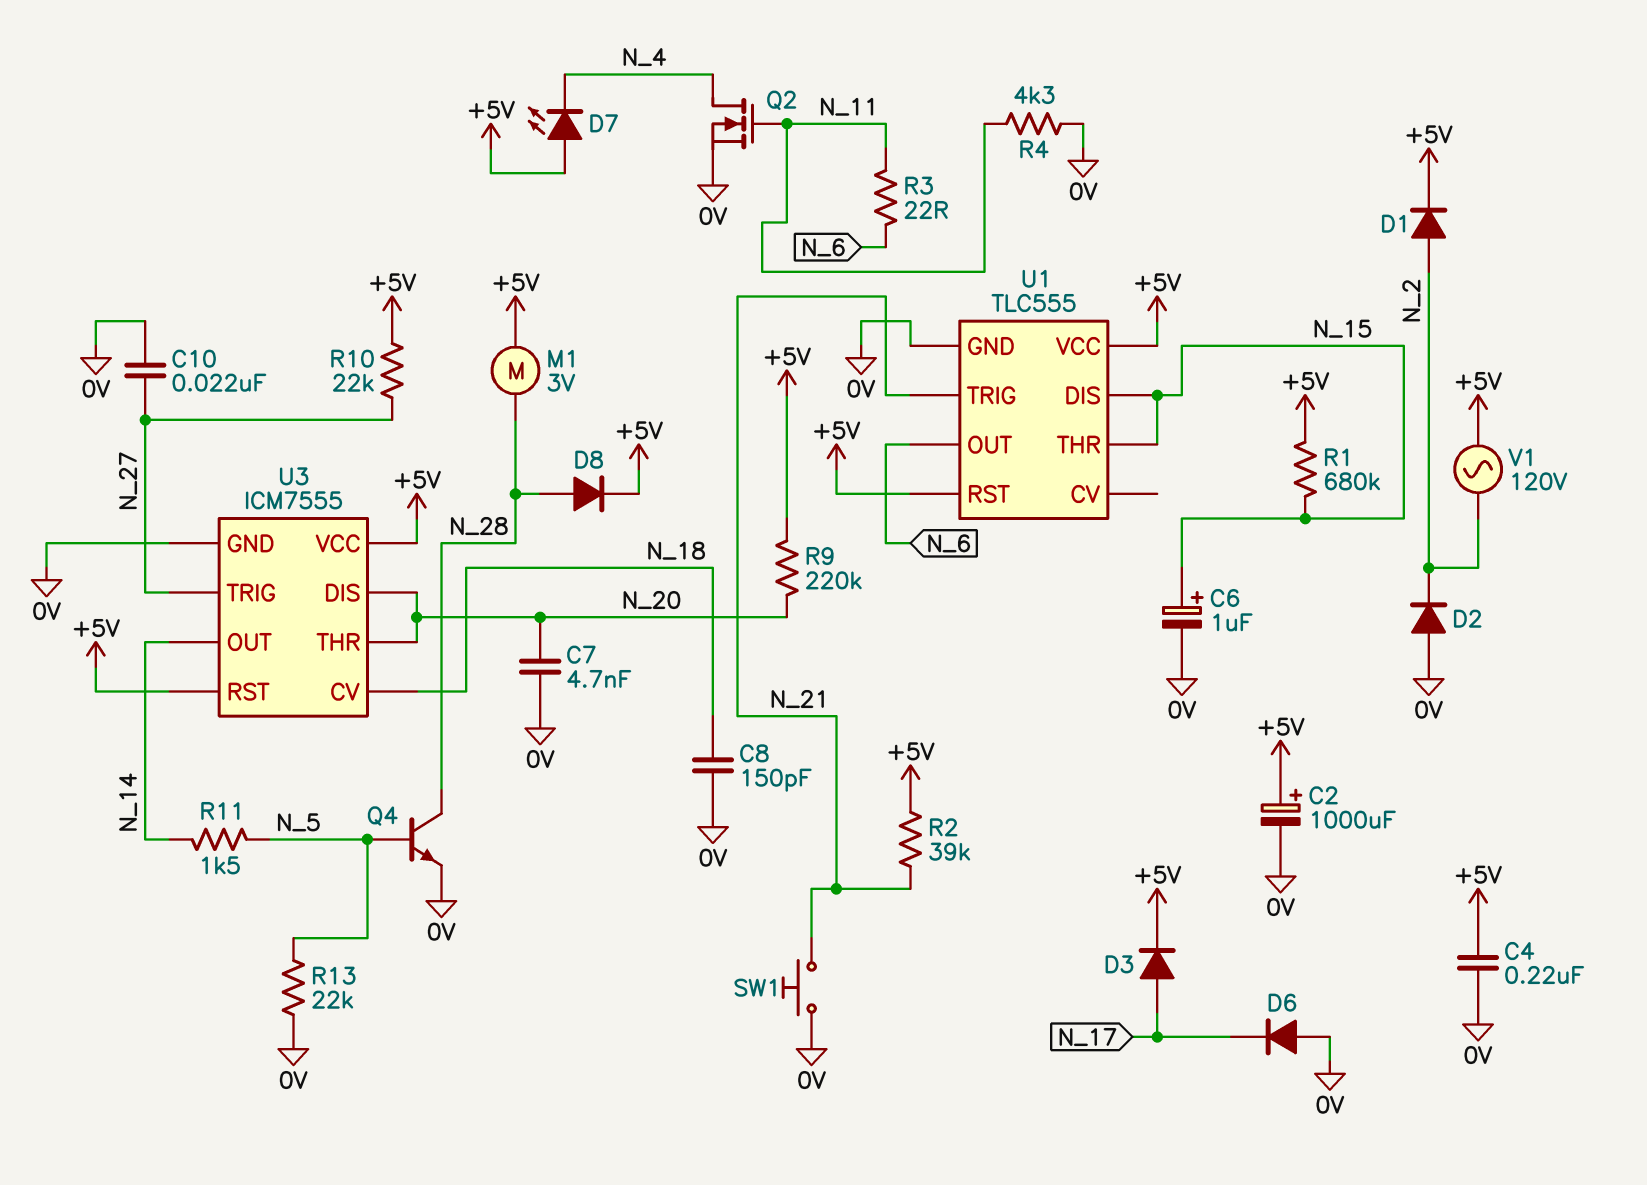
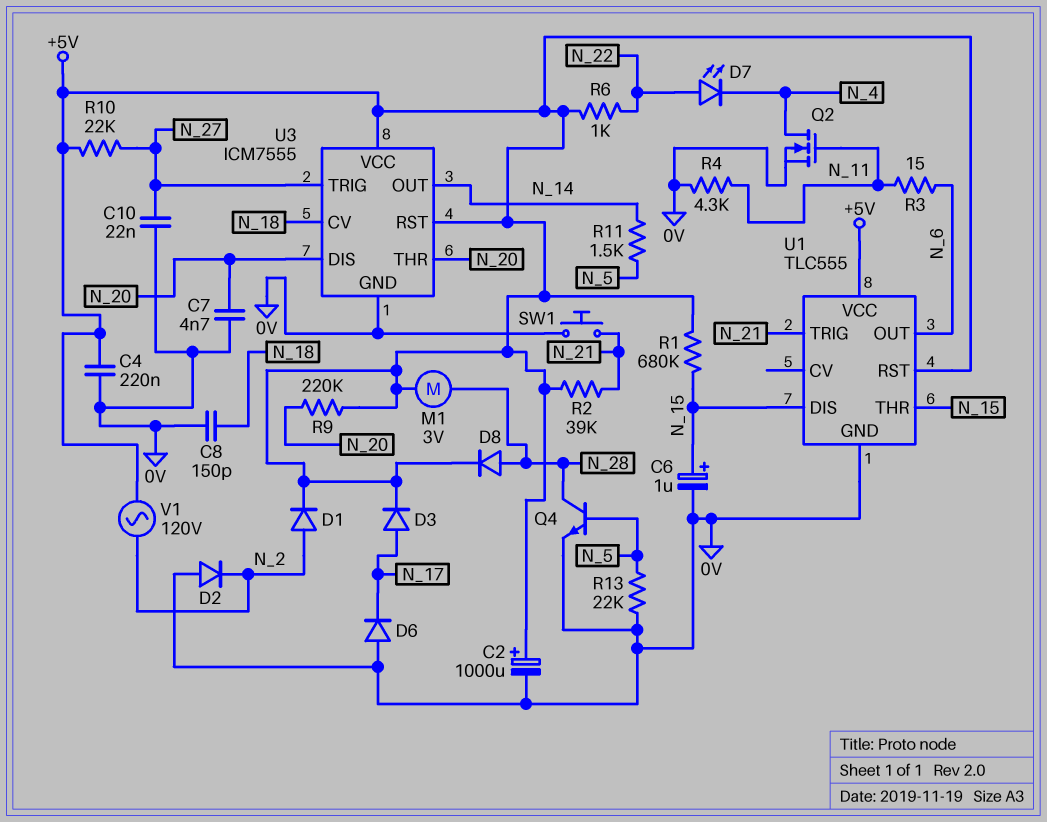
D7: LED (A +5V, K N_4) -> LED (A N_22, K N_4)
R3: 22 (N_6, N_11) -> 15 (N_6, N_11)
R6: none -> 1k (+5V, N_22)

